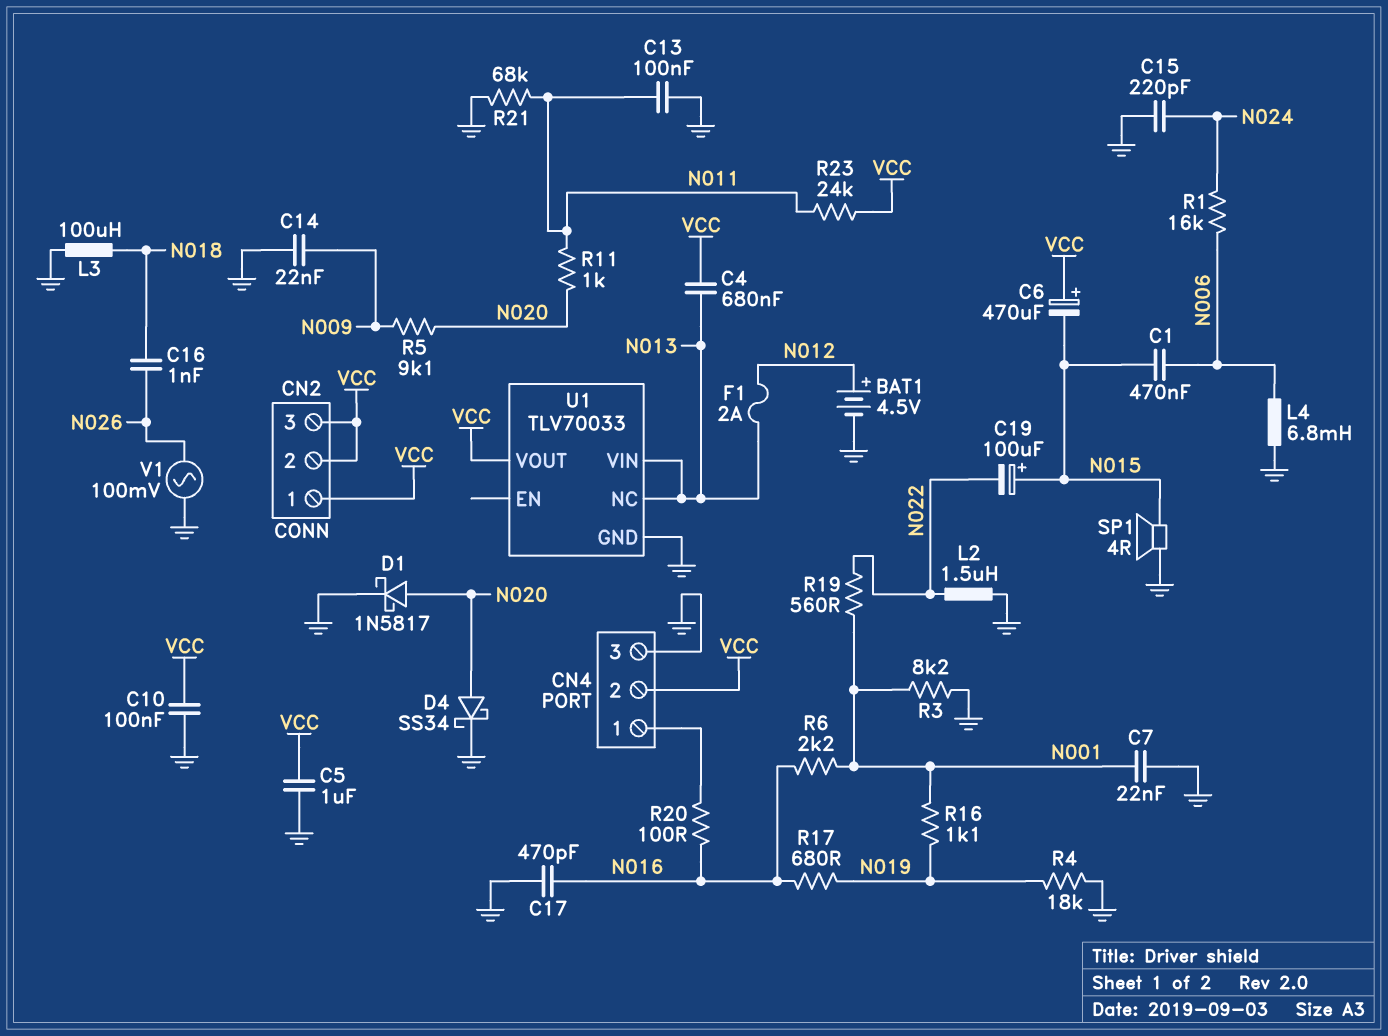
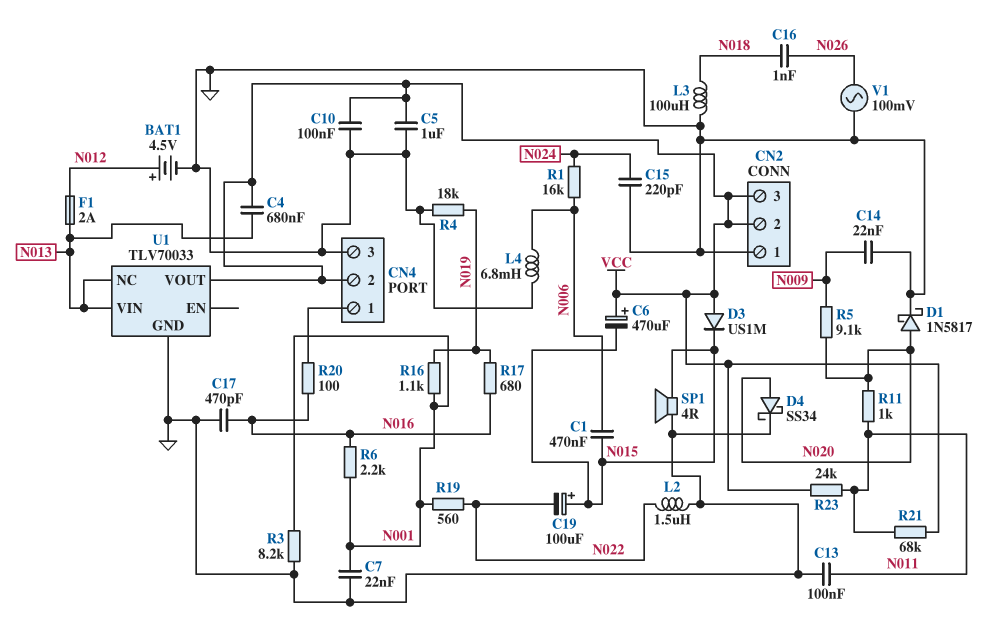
CN2 pin 1: VCC -> GND
D3: none -> diode US1M (A VCC, K N015)
R21: 68k (GND, N011) -> 68k (N011, VCC)

